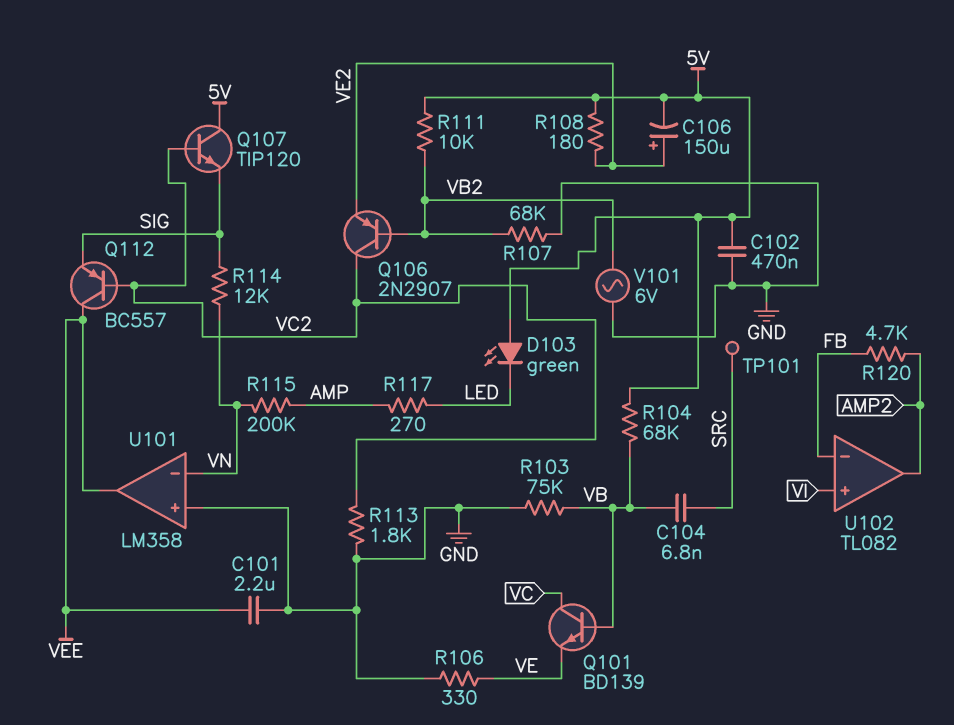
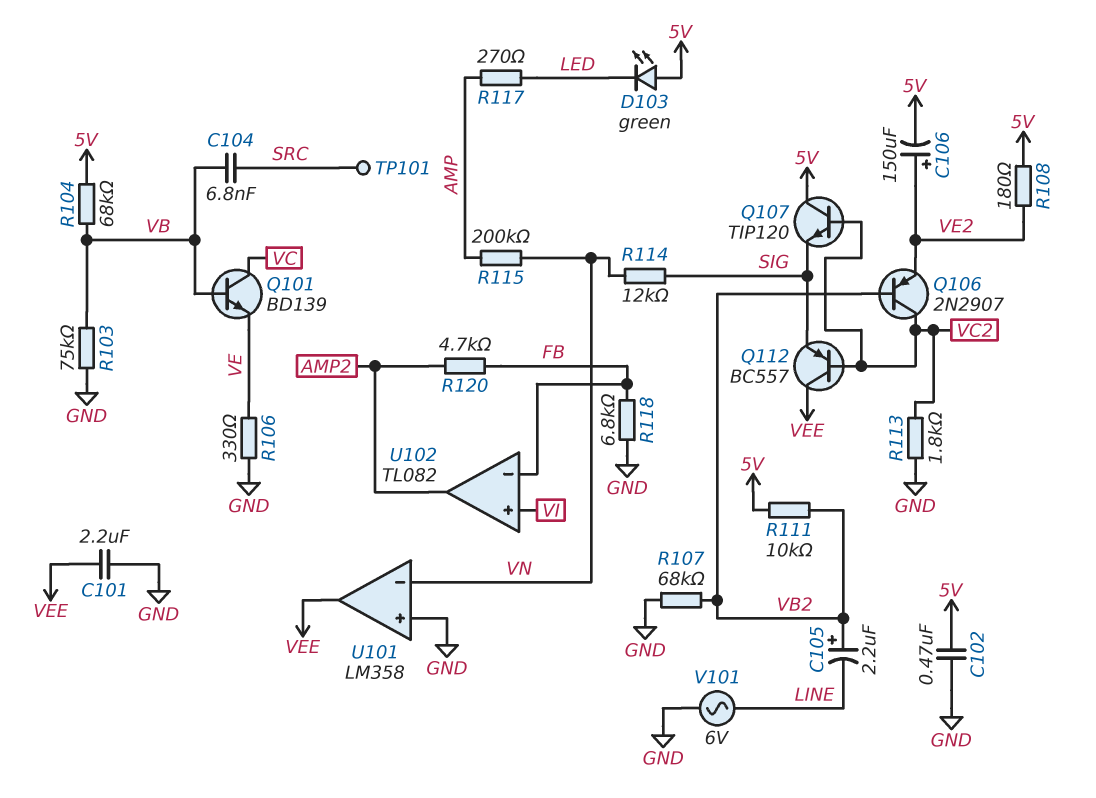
C105: none -> 2.2uF (plus VB2, minus LINE)
R118: none -> 6.8k (FB, GND)
V101: AC 6V (GND, VB2) -> AC 6V (GND, LINE)

